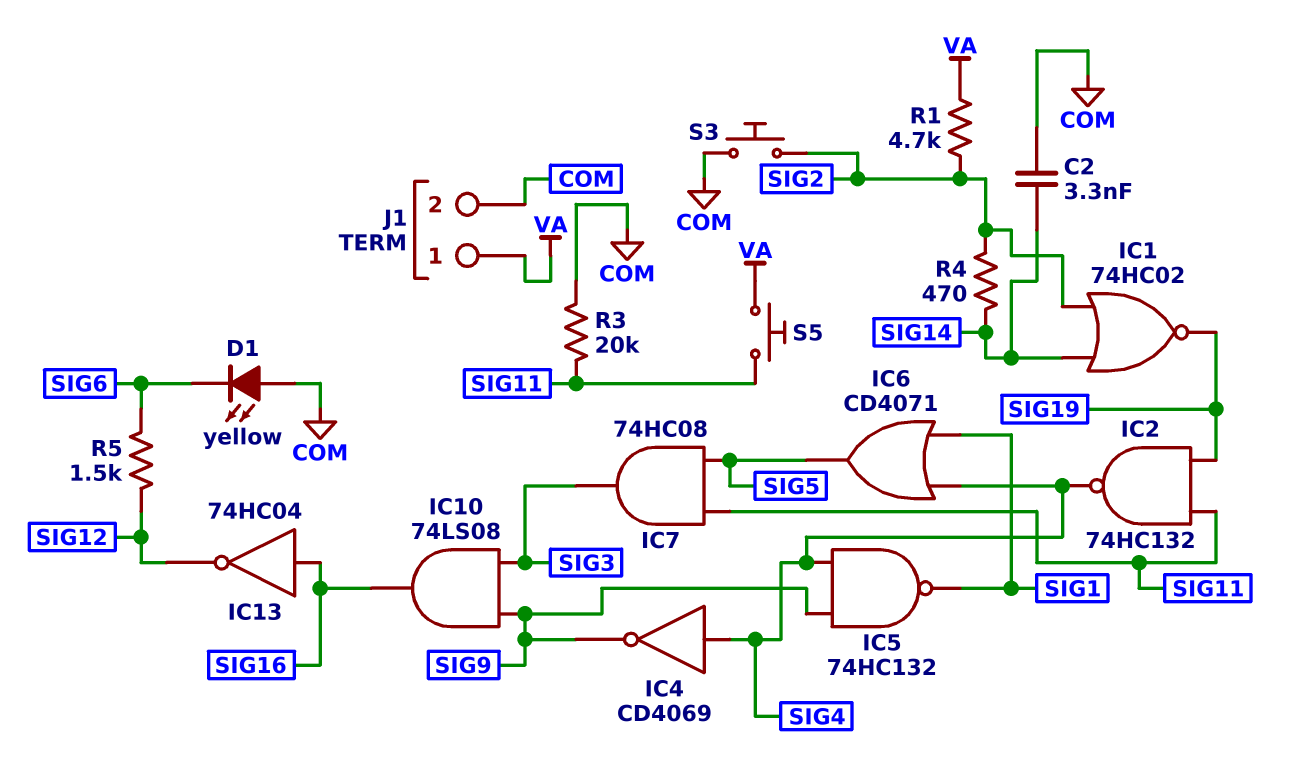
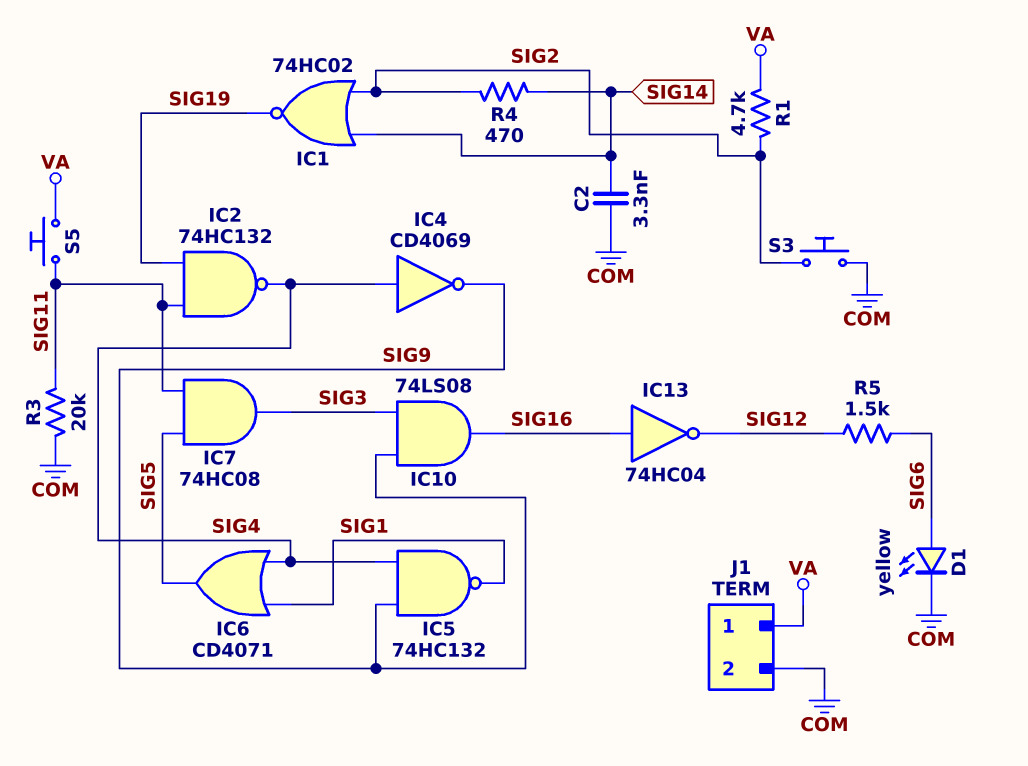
D1: LED yellow (A COM, K SIG6) -> LED yellow (A SIG6, K COM)

